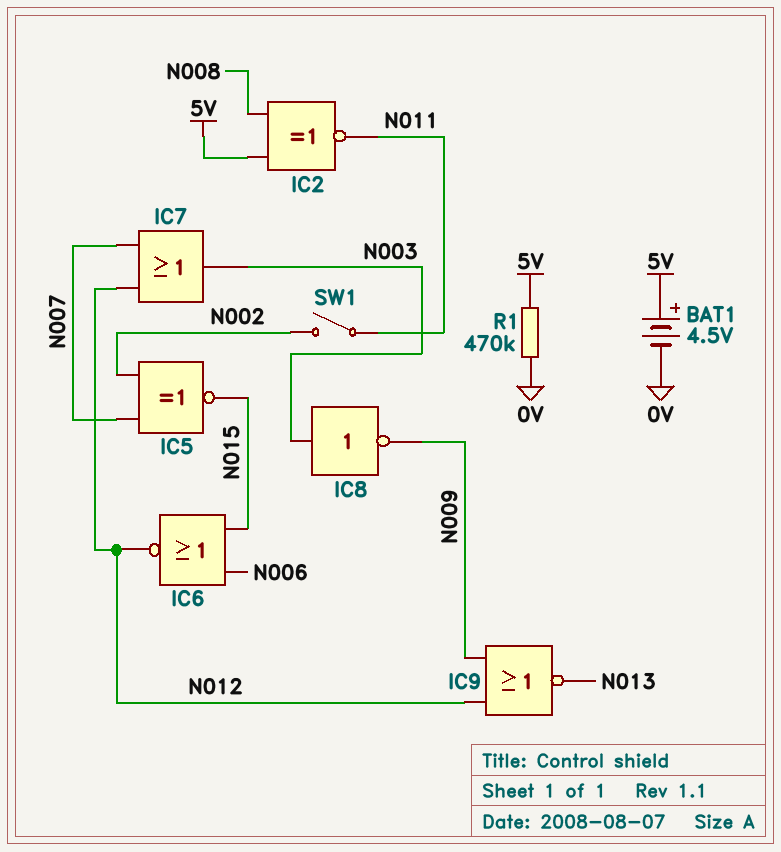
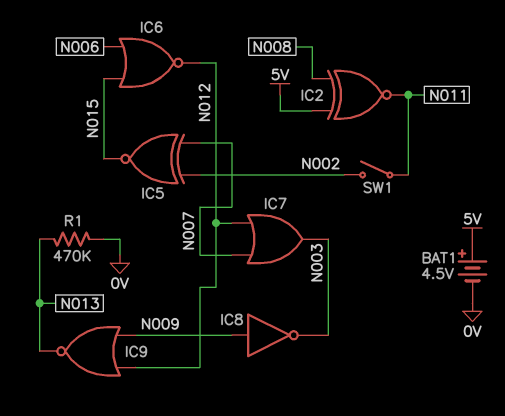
IC8: NOT (in N003, out N009) -> NOT (in N009, out N003)
R1: 470k (0V, 5V) -> 470k (0V, N013)

